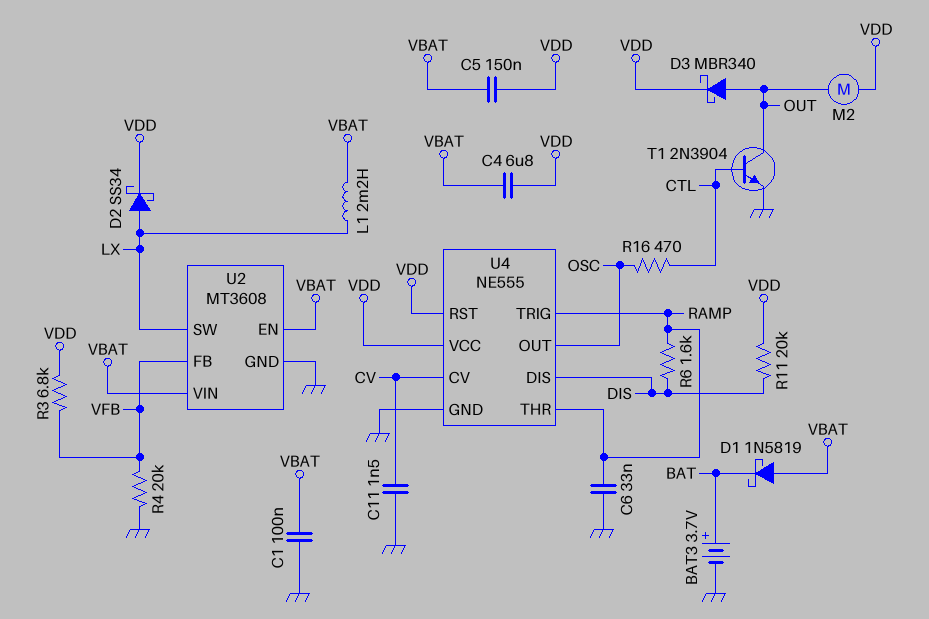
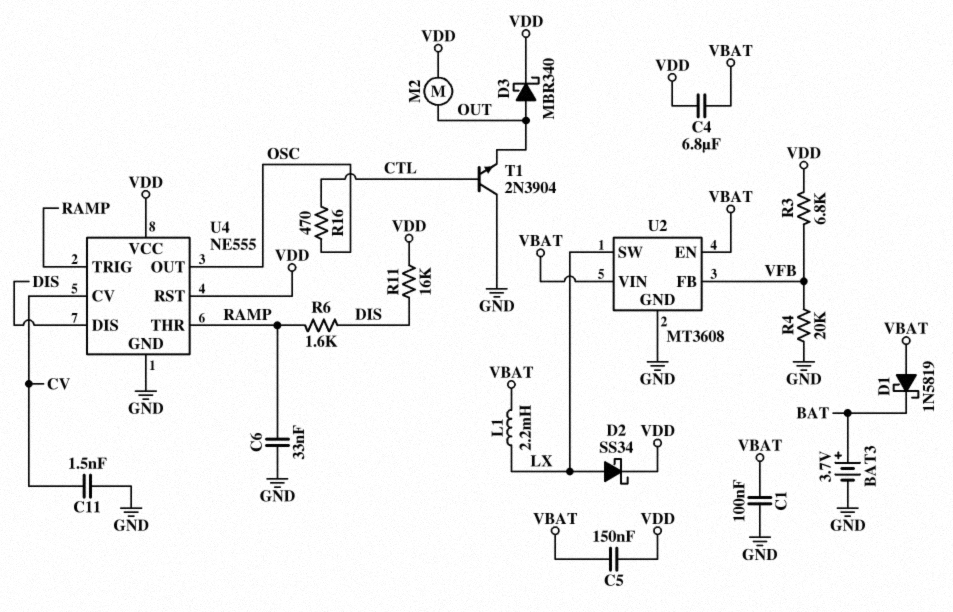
R11: 20k (DIS, VDD) -> 16k (DIS, VDD)
T1: NPN 2N3904 (B CTL, C OUT, E GND) -> NPN 2N3904 (B CTL, C GND, E OUT)

